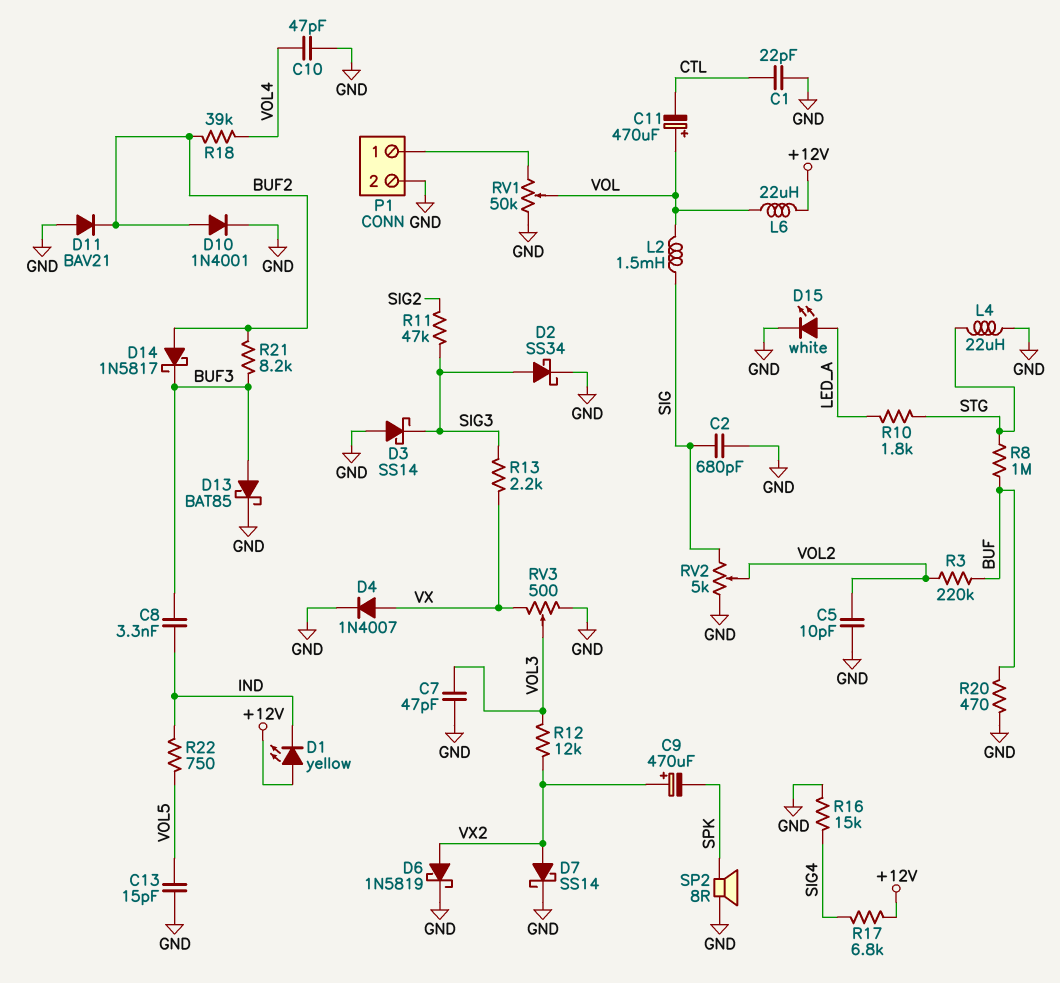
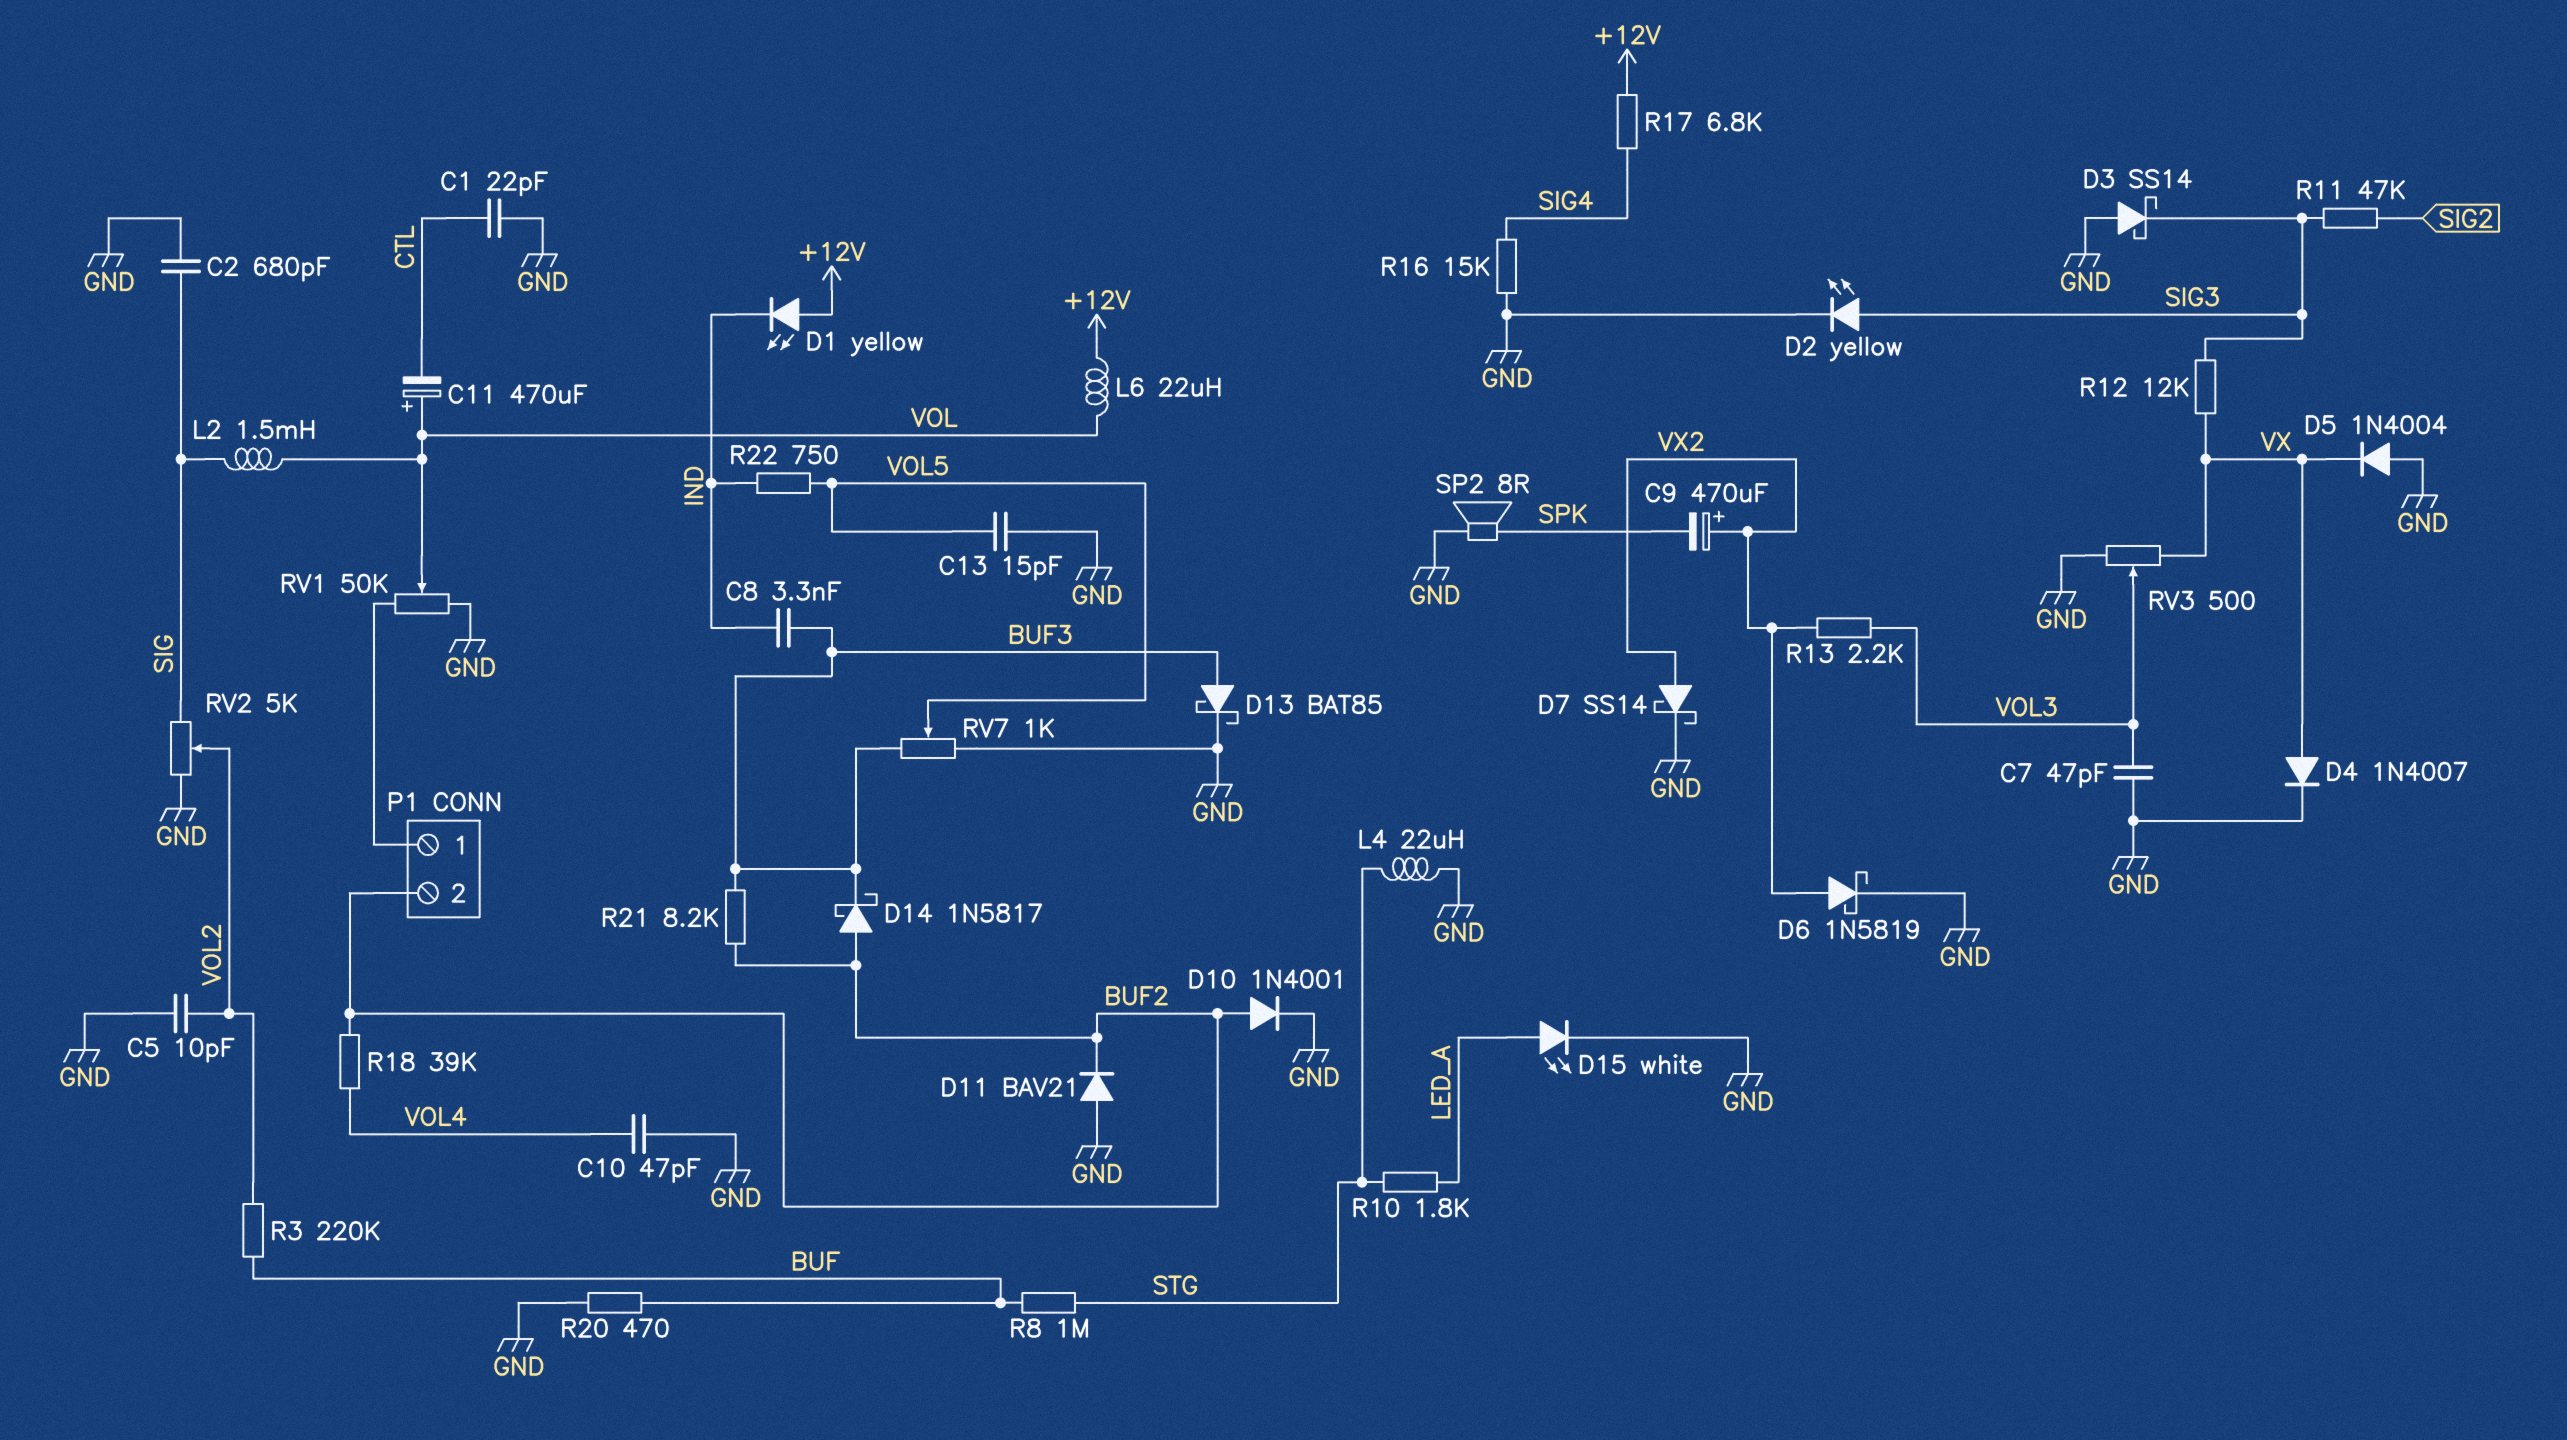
D2: schottky SS34 (A SIG3, K GND) -> LED yellow (A SIG3, K GND)
D5: none -> diode 1N4004 (A GND, K VX)
P1 pin 2: GND -> BUF2
R12: 12k (VOL3, VX2) -> 12k (SIG3, VX)
R13: 2.2k (SIG3, VX) -> 2.2k (VOL3, VX2)
RV7: none -> 1k (BUF3, GND, wiper VOL5)

